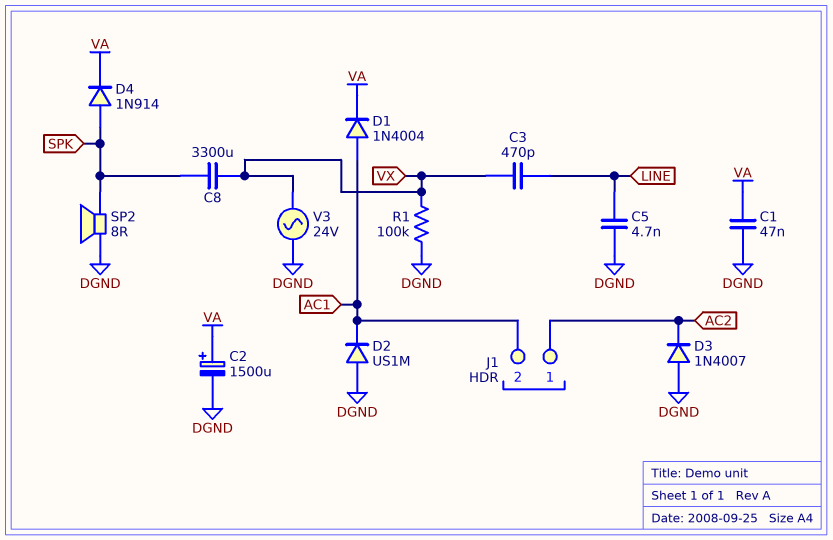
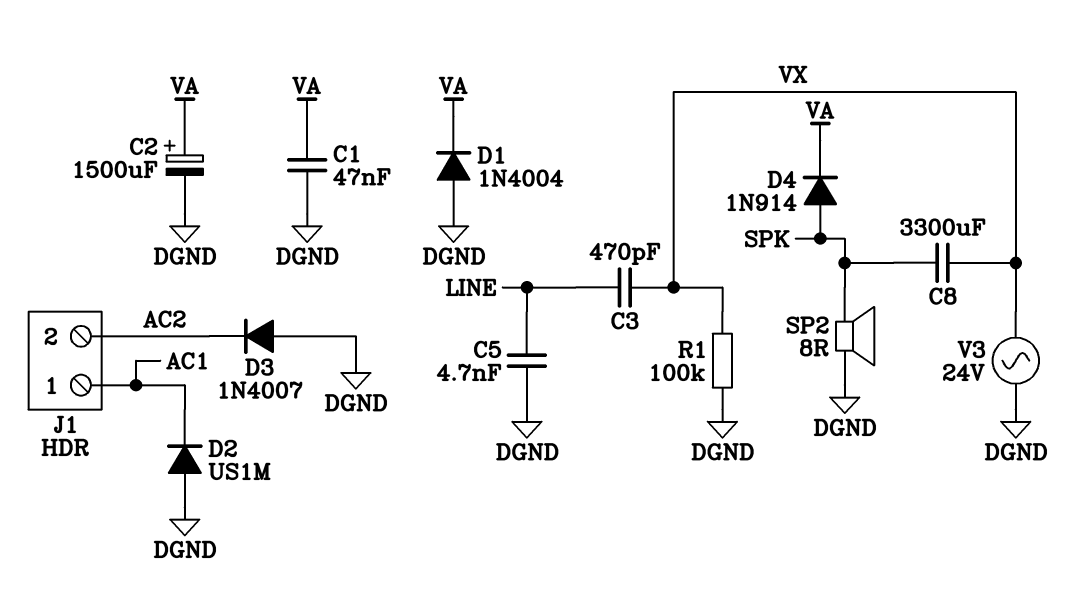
D1: diode 1N4004 (A AC1, K VA) -> diode 1N4004 (A DGND, K VA)
J1 pin 1: AC2 -> AC1
J1 pin 2: AC1 -> AC2

